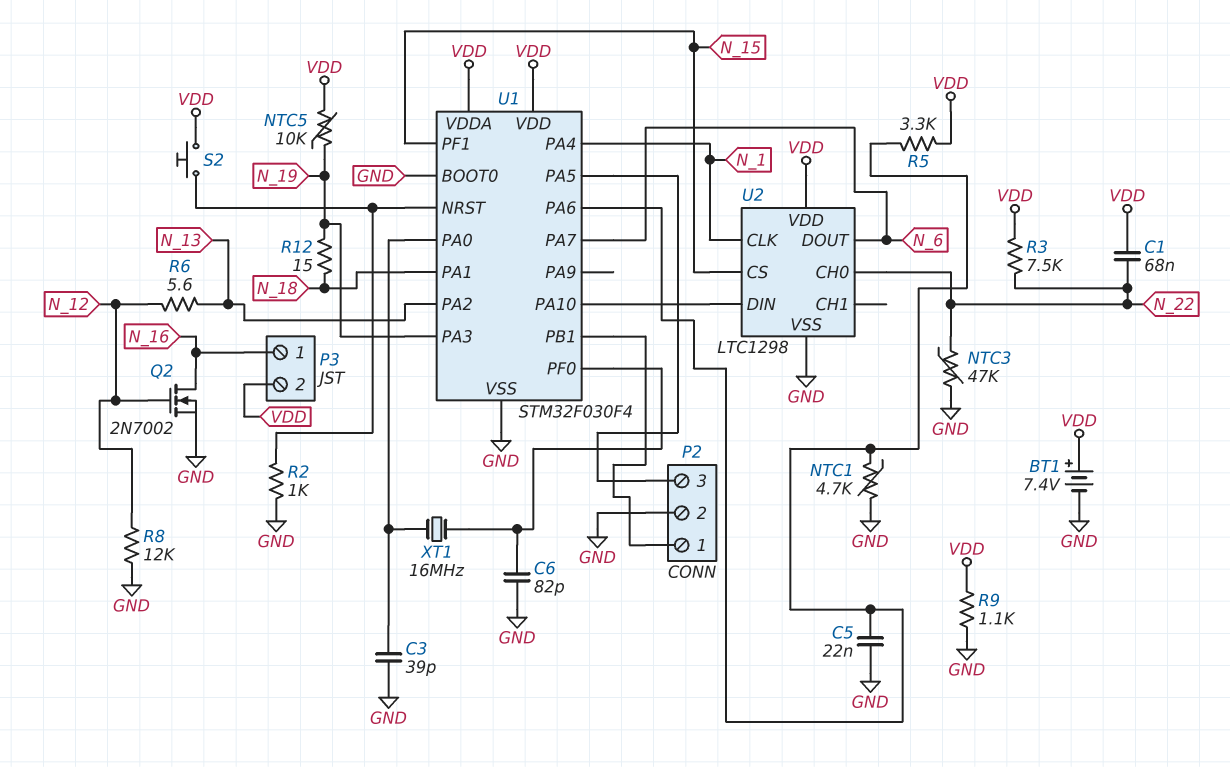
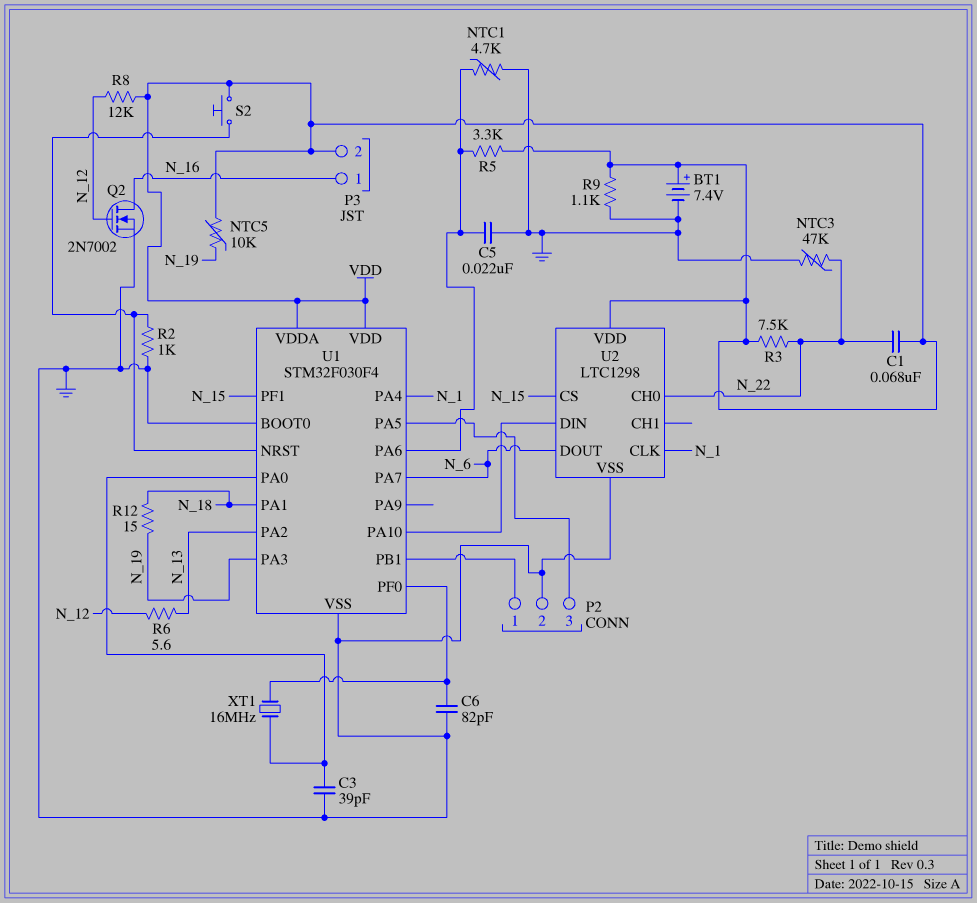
R8: 12k (GND, N_12) -> 12k (N_12, VDD)

